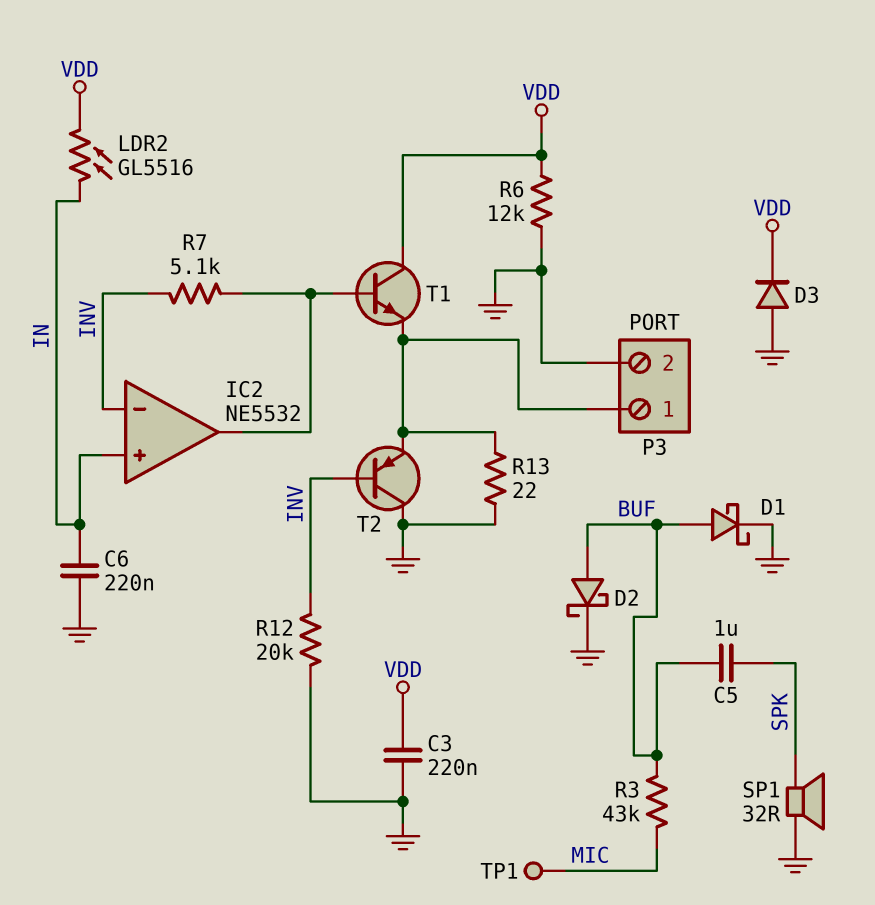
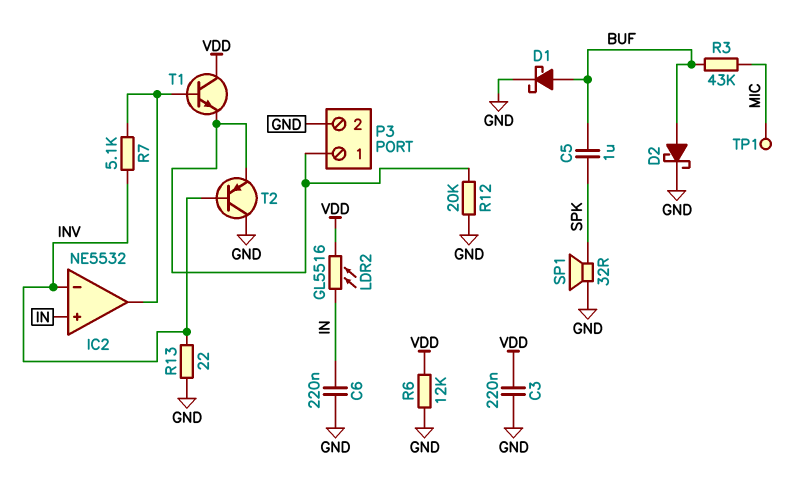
D3: diode (A GND, K VDD) -> none
R12: 20k (GND, INV) -> 20k (GND, P3/1)
R13: 22 (GND, P3/1) -> 22 (GND, INV)

